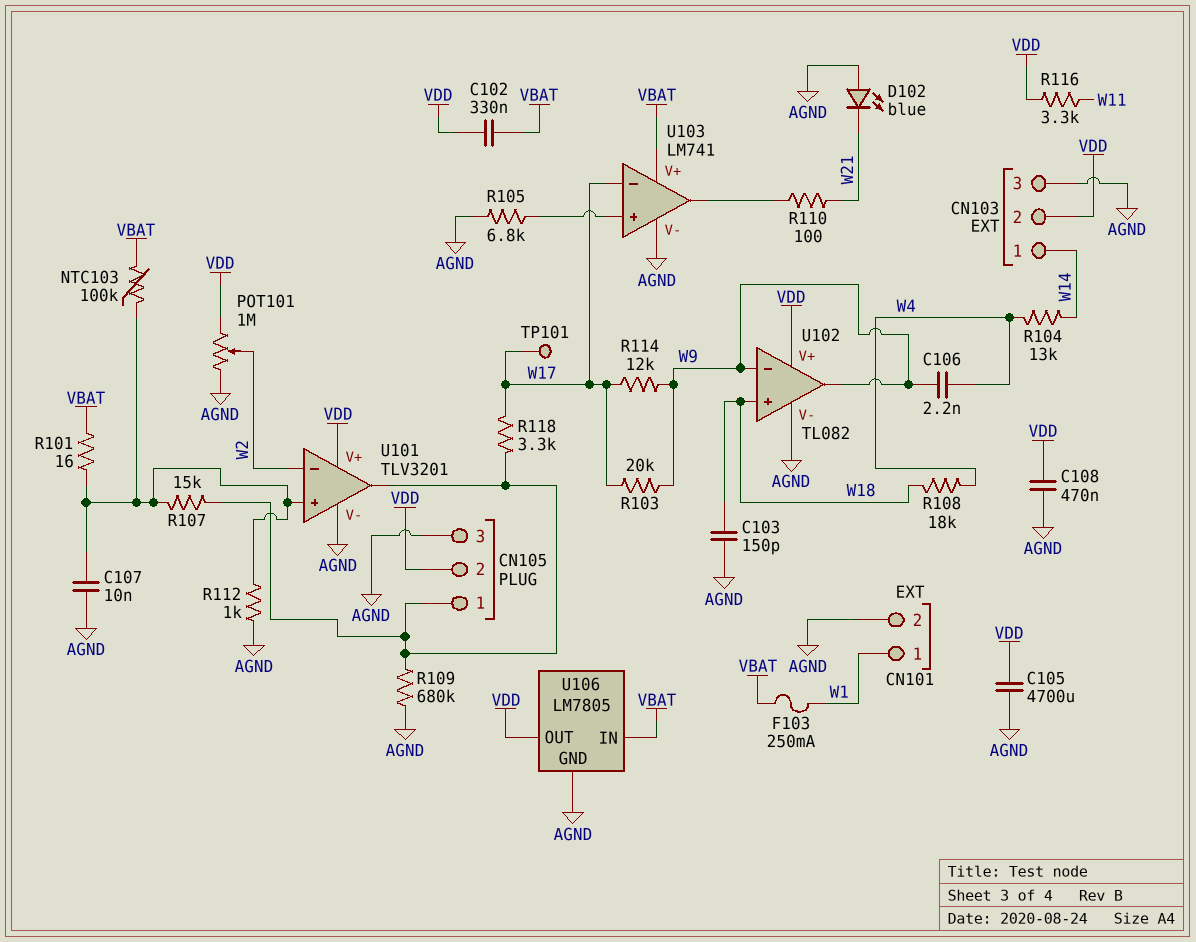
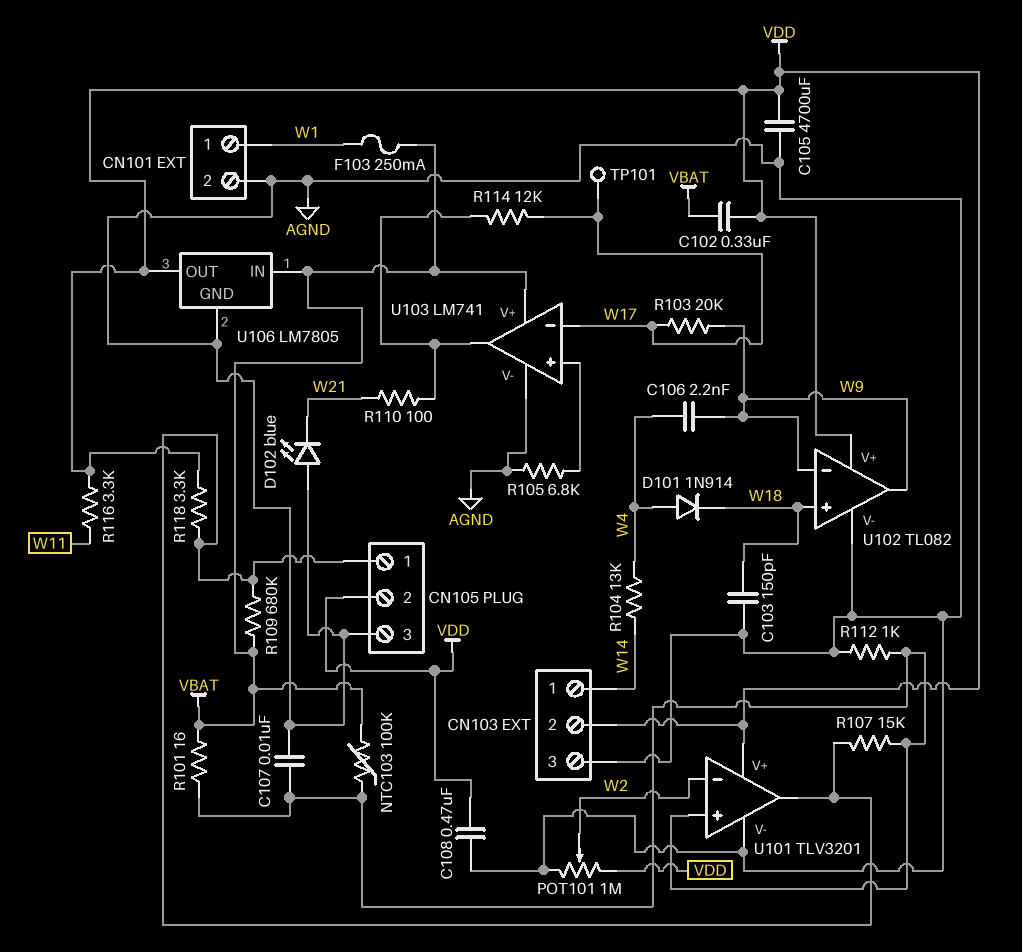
D101: none -> diode 1N914 (A W4, K W18)
R108: 18k (W4, W18) -> none
R109: 680k (AGND, CN105/1) -> 680k (CN105/1, VBAT)
R114: 12k (W9, W17) -> 12k (U103/out, W17)
R118: 3.3k (CN105/1, W17) -> 3.3k (CN105/1, VDD)

